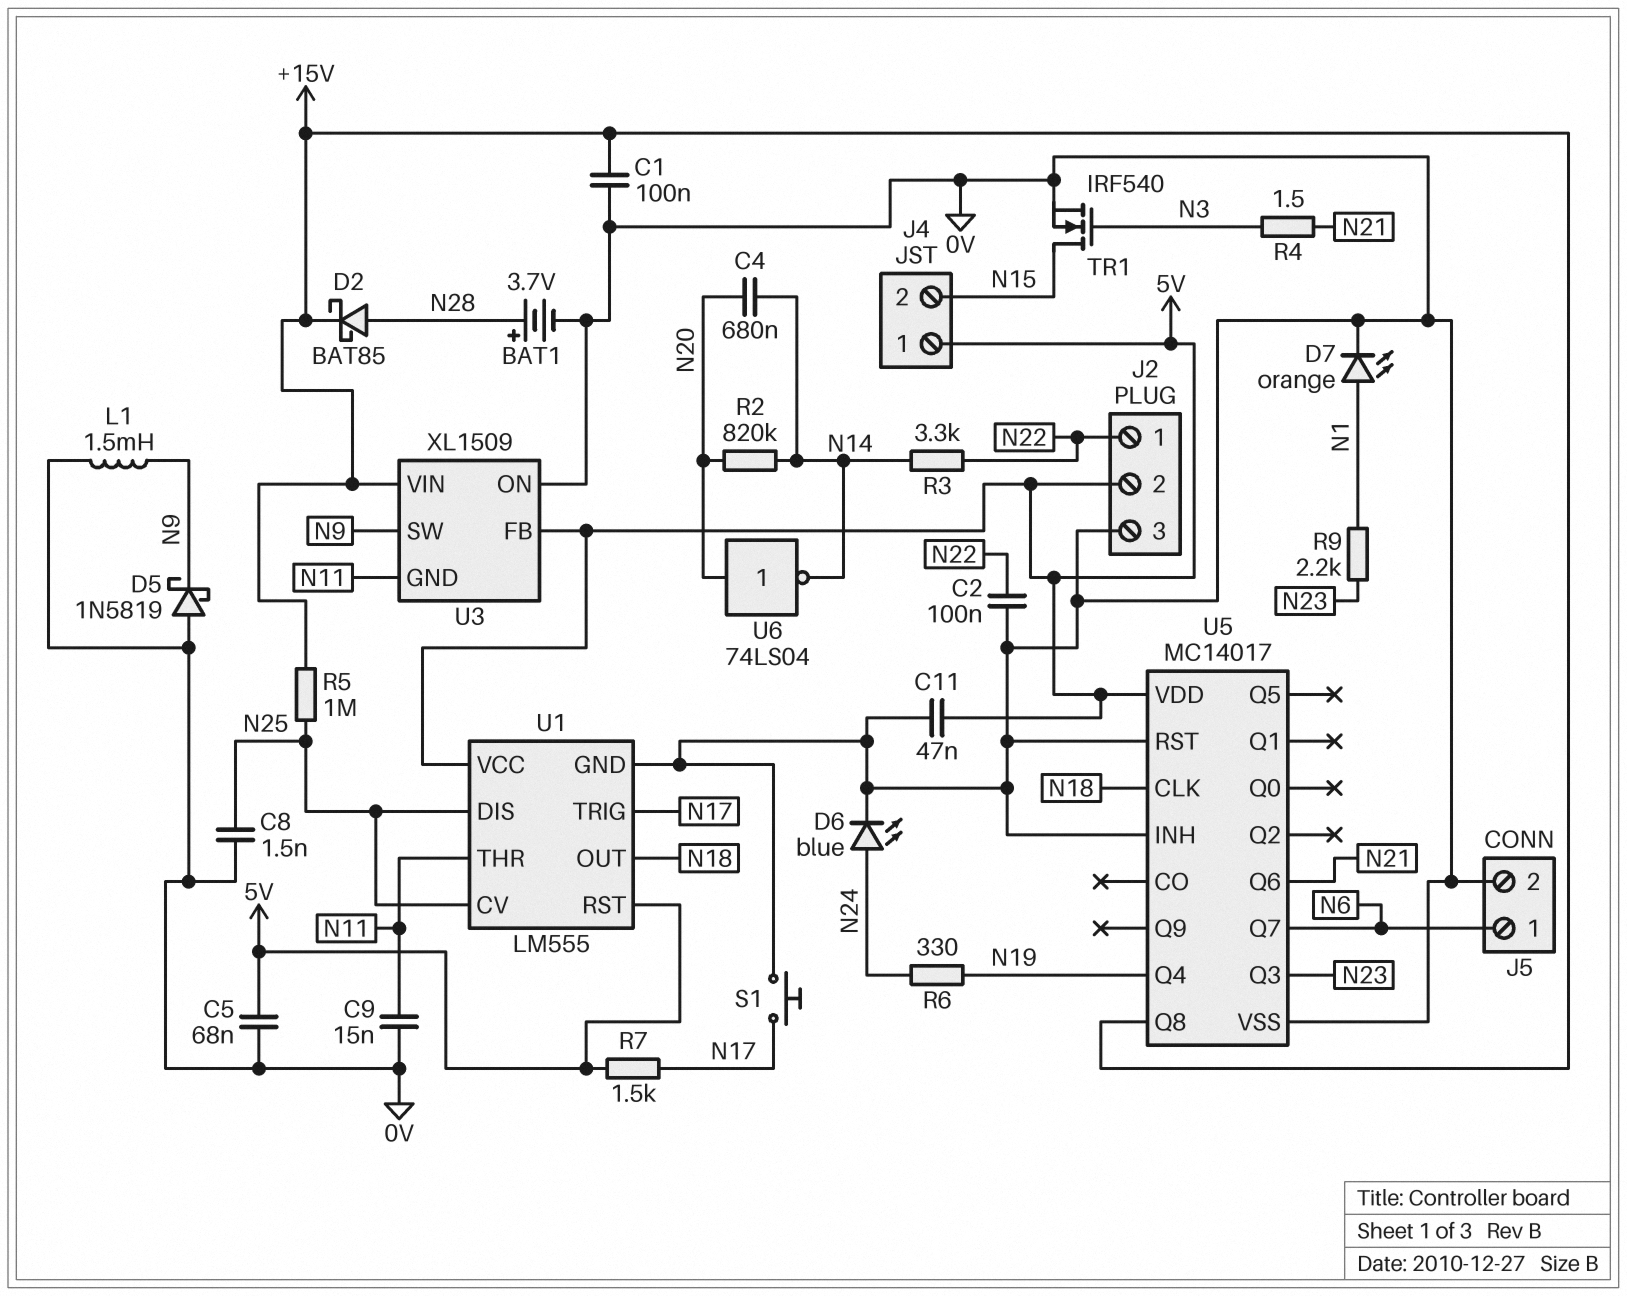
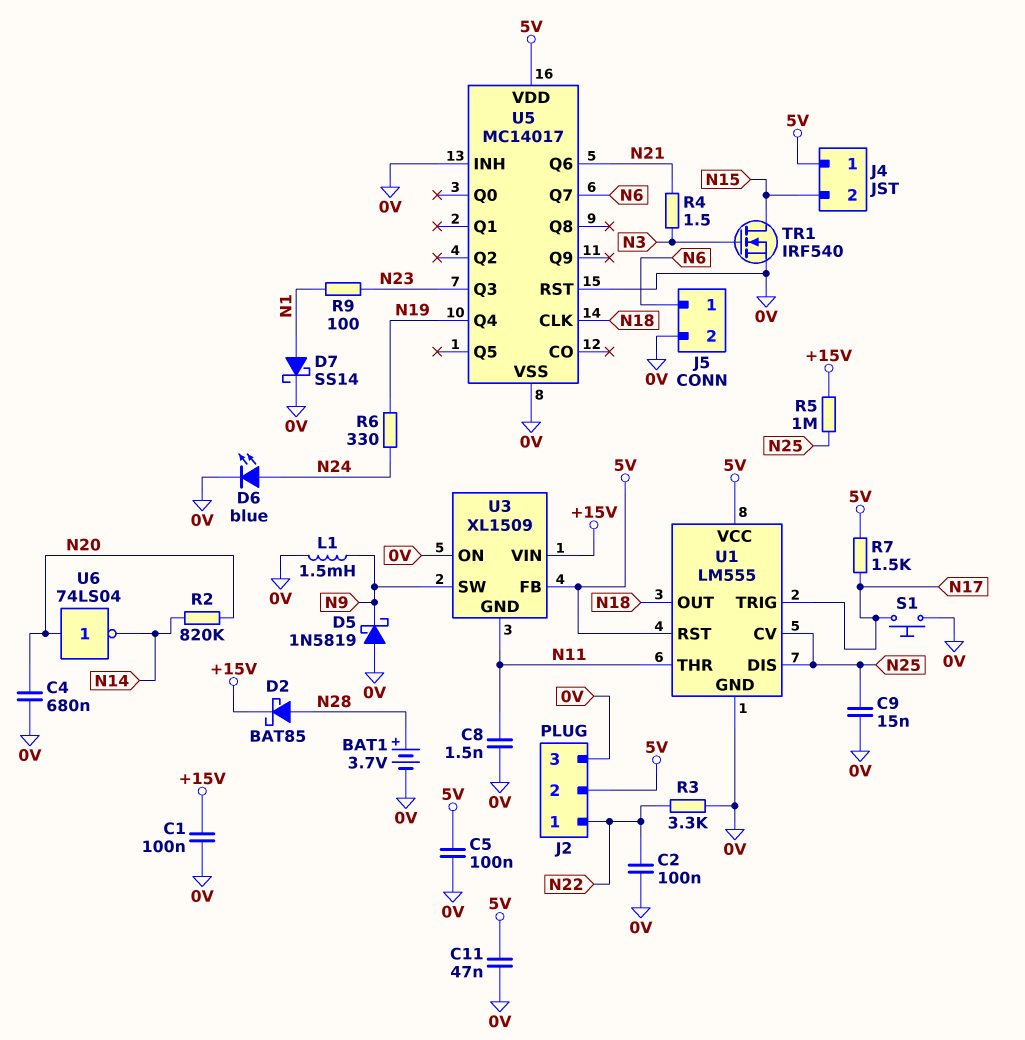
C4: 680nF (N14, N20) -> 680nF (0V, N20)
C5: 68nF (0V, 5V) -> 100nF (0V, 5V)
C8: 1.5nF (0V, N25) -> 1.5nF (0V, N11)
C9: 15nF (0V, N11) -> 15nF (0V, N25)
D7: LED orange (A N1, K 0V) -> schottky SS14 (A N1, K 0V)
R3: 3.3k (N14, N22) -> 3.3k (0V, N22)
R9: 2.2k (N1, N23) -> 100 (N1, N23)
U5 pin Q8: +15V -> none

